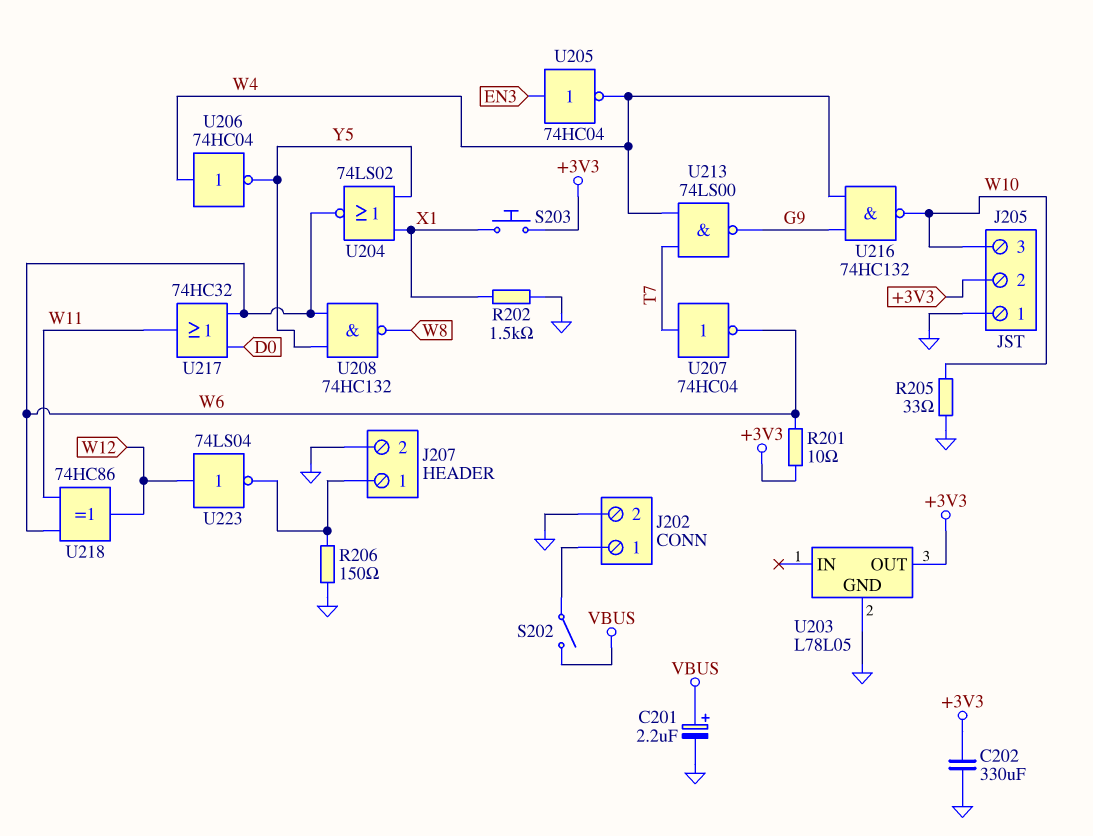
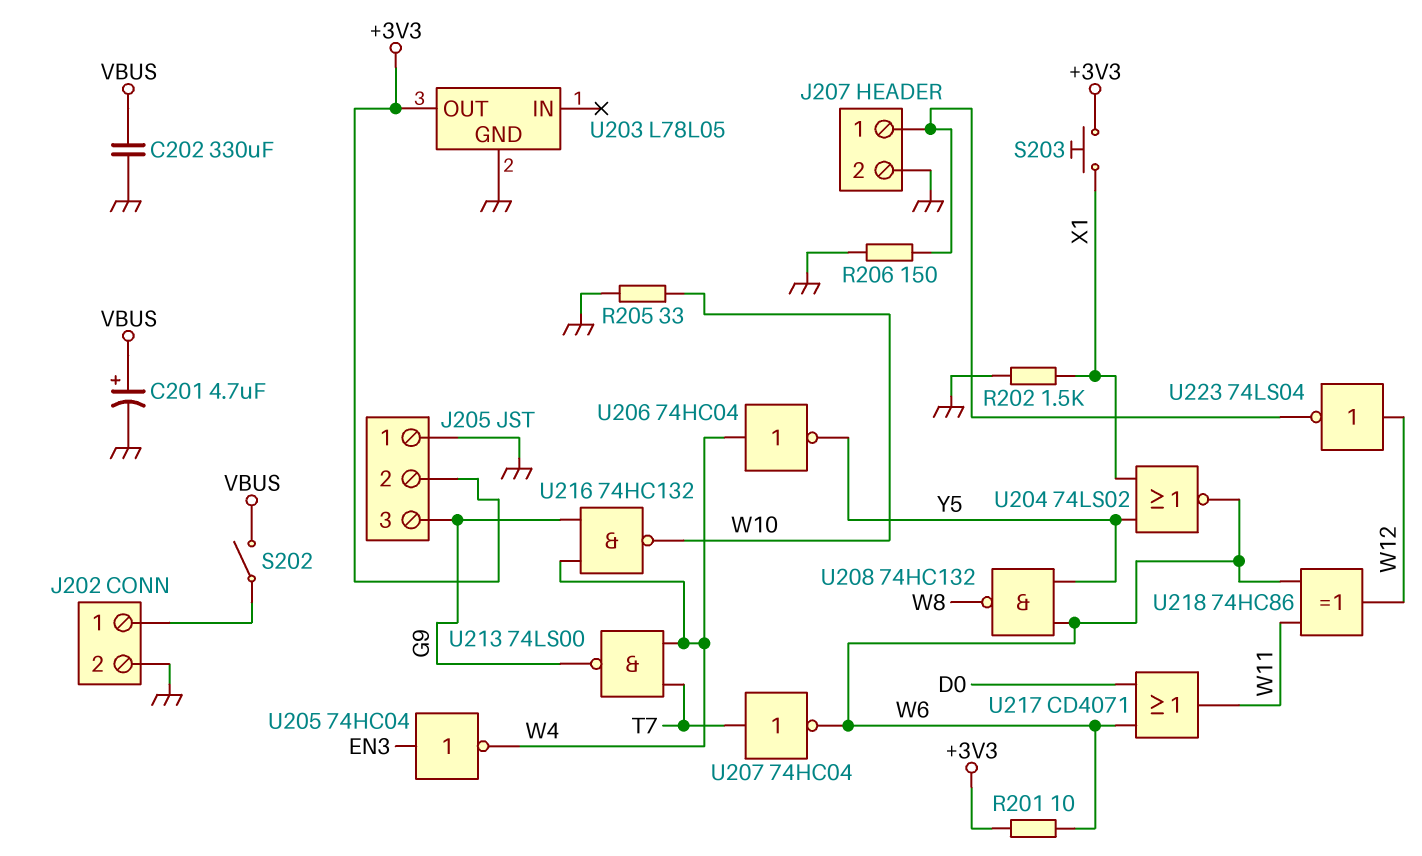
C201: 2.2uF (plus VBUS, minus GND) -> 4.7uF (plus VBUS, minus GND)
C202: 330uF (+3V3, GND) -> 330uF (GND, VBUS)
J205 pin 3: W10 -> G9
U217: OR 74HC32 (in D0, in W6, out W11) -> OR CD4071 (in D0, in W6, out W11)

